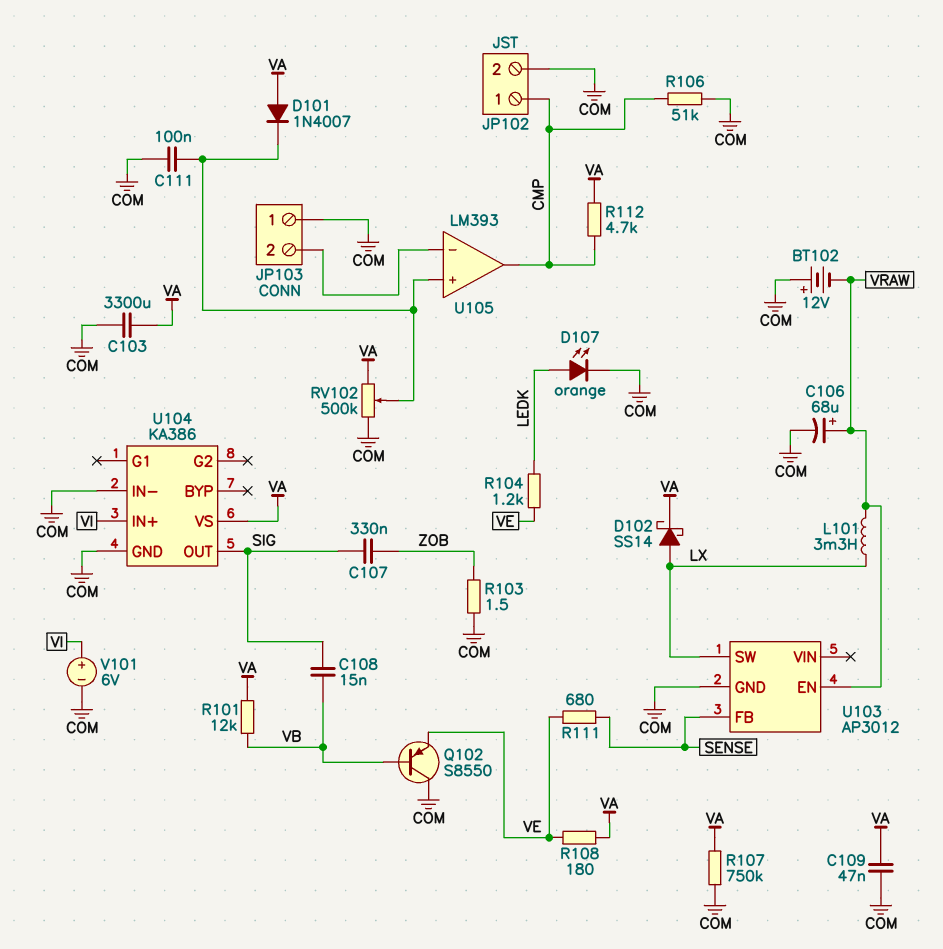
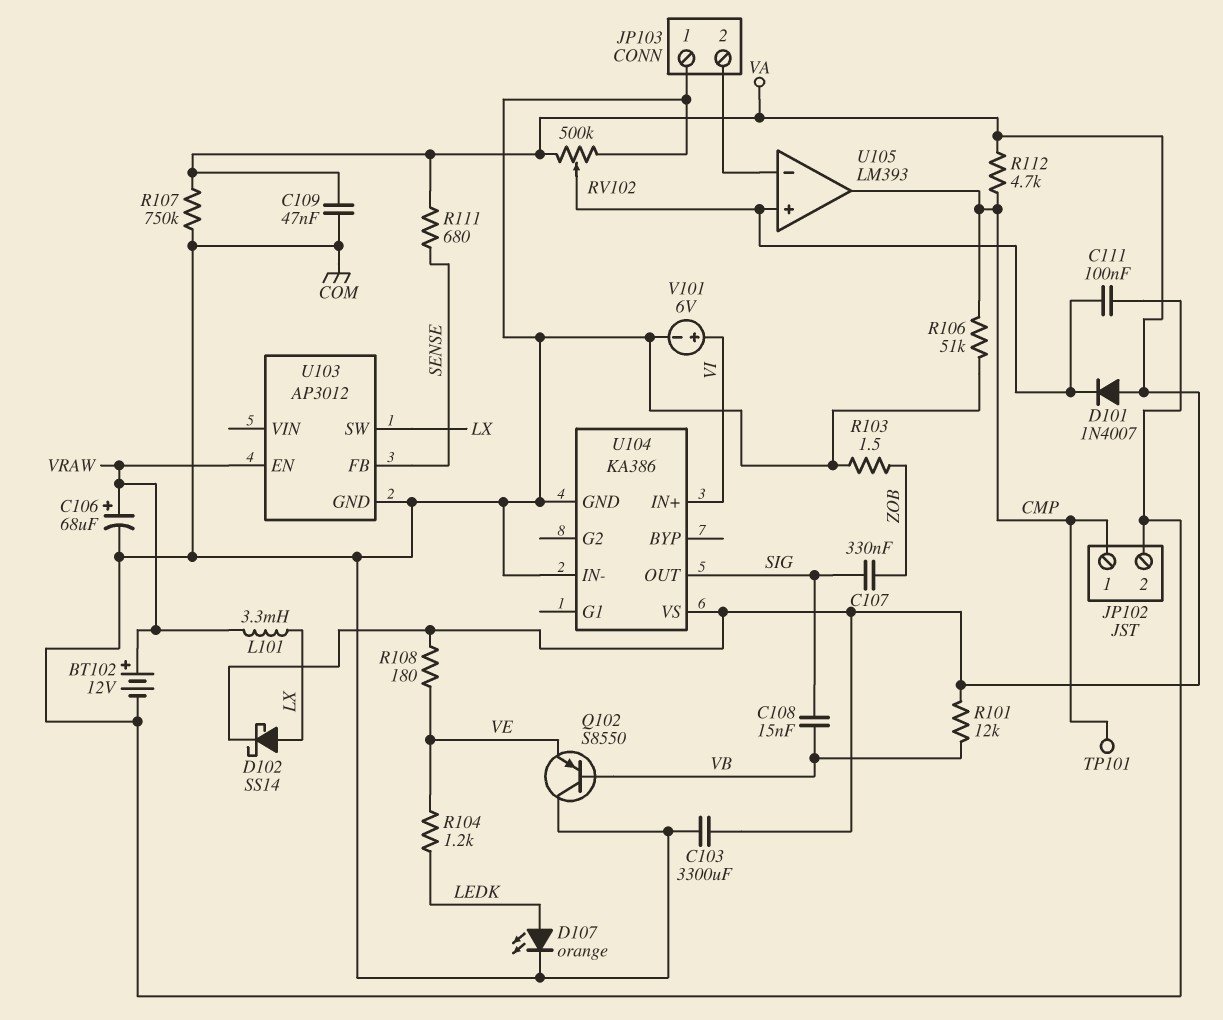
BT102: 12V (plus COM, minus VRAW) -> 12V (plus VRAW, minus COM)
R111: 680 (SENSE, VE) -> 680 (SENSE, VA)
TP101: none -> test point (CMP)

